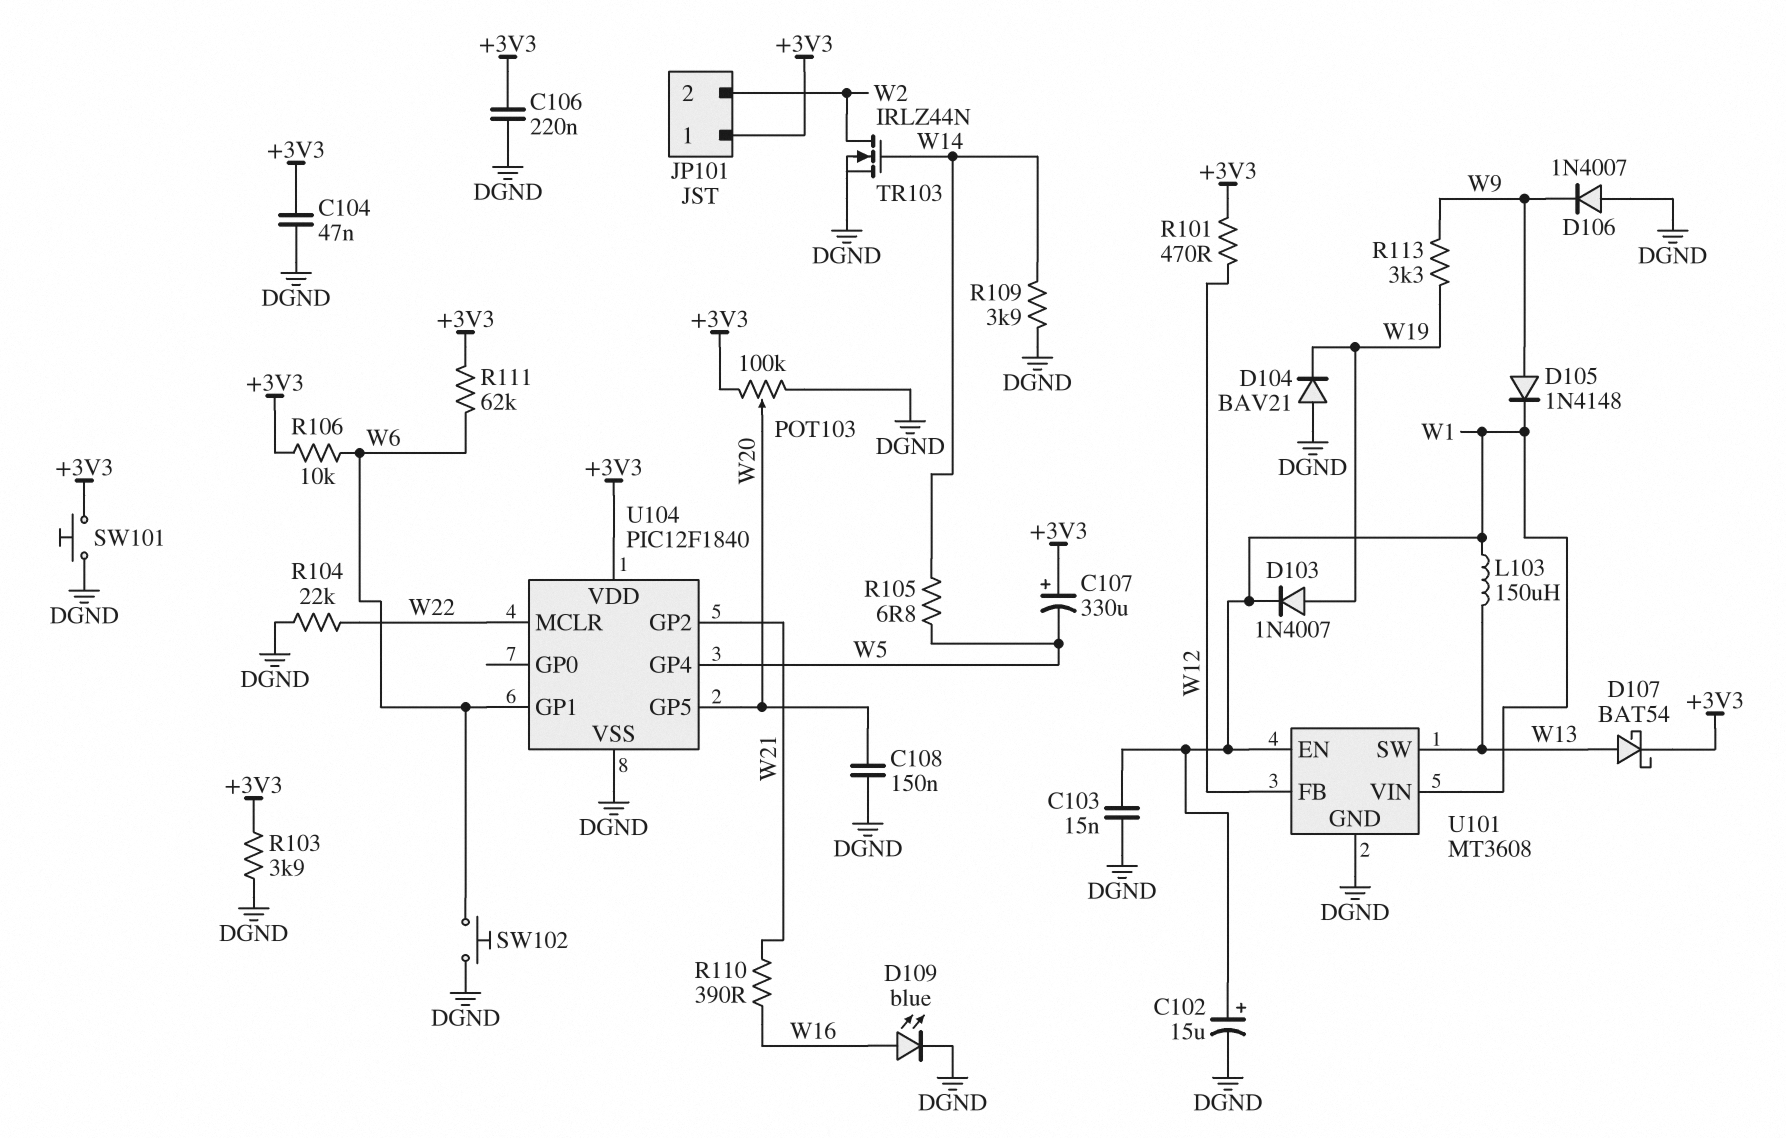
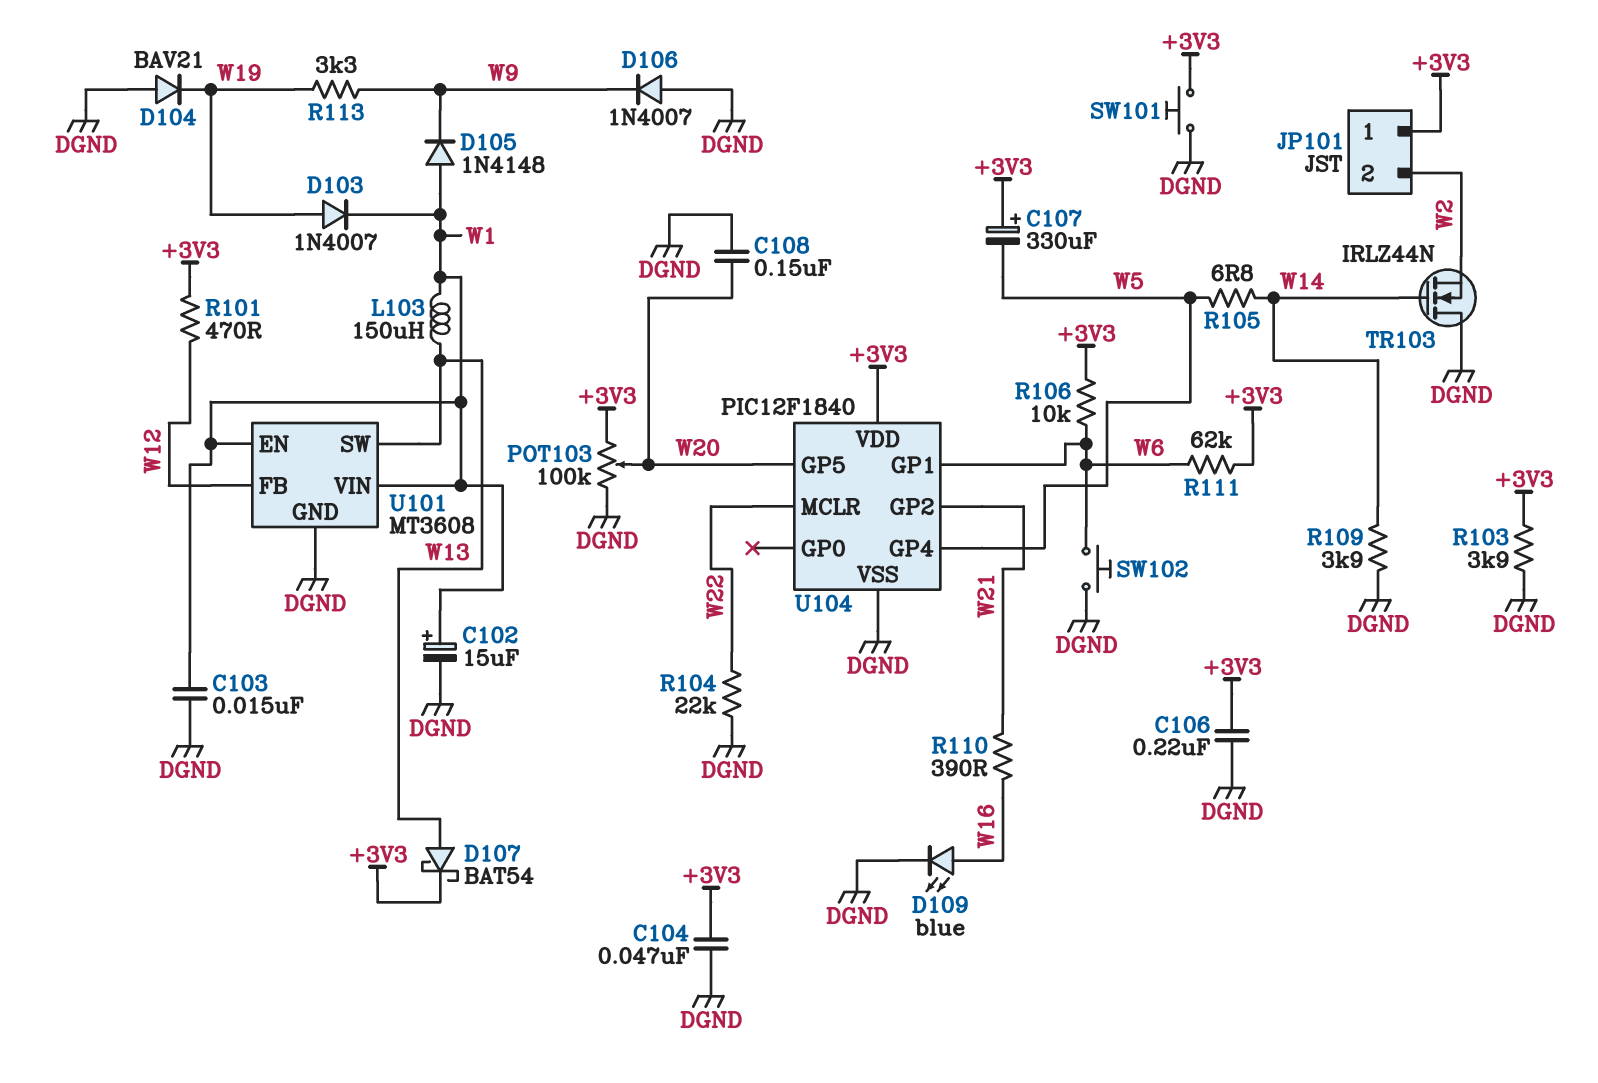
D105: diode 1N4148 (A W9, K W1) -> diode 1N4148 (A W1, K W9)
TR103: NMOS IRLZ44N (G W14, D W2, S DGND) -> NMOS IRLZ44N (G W14, D DGND, S W2)

